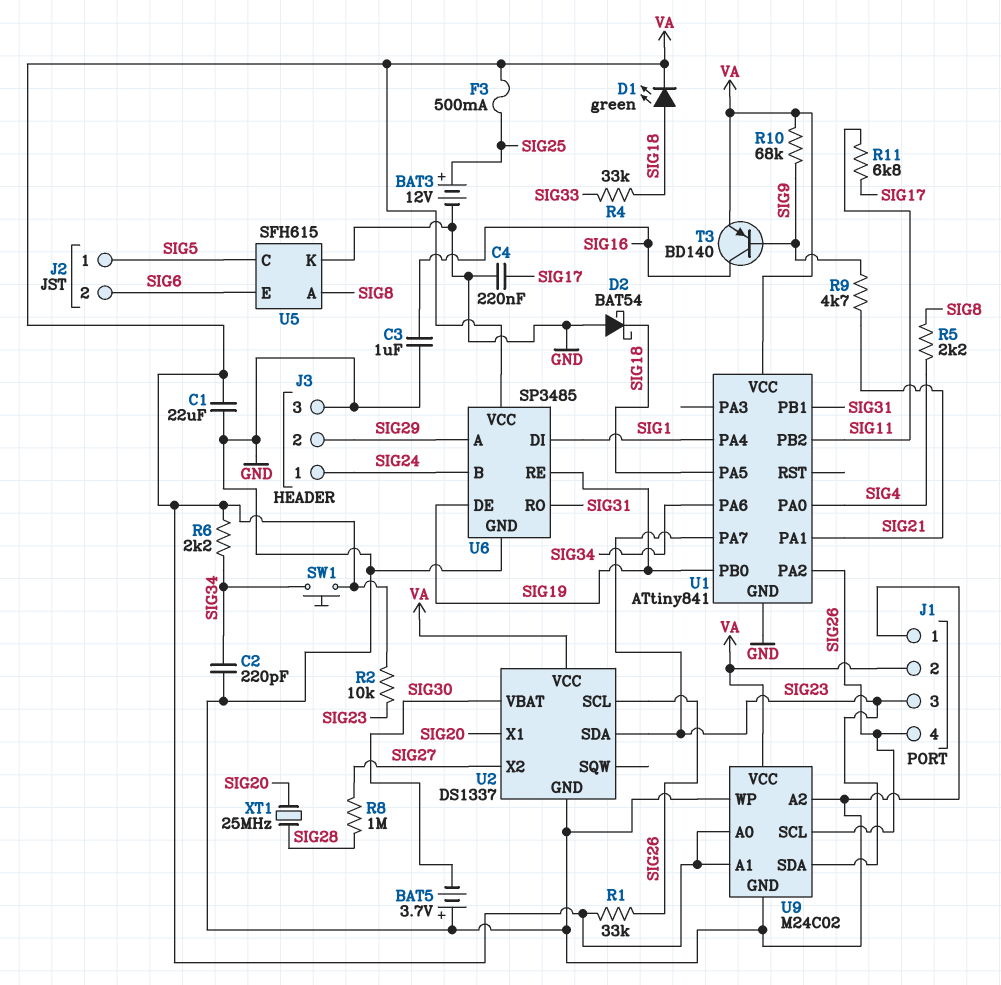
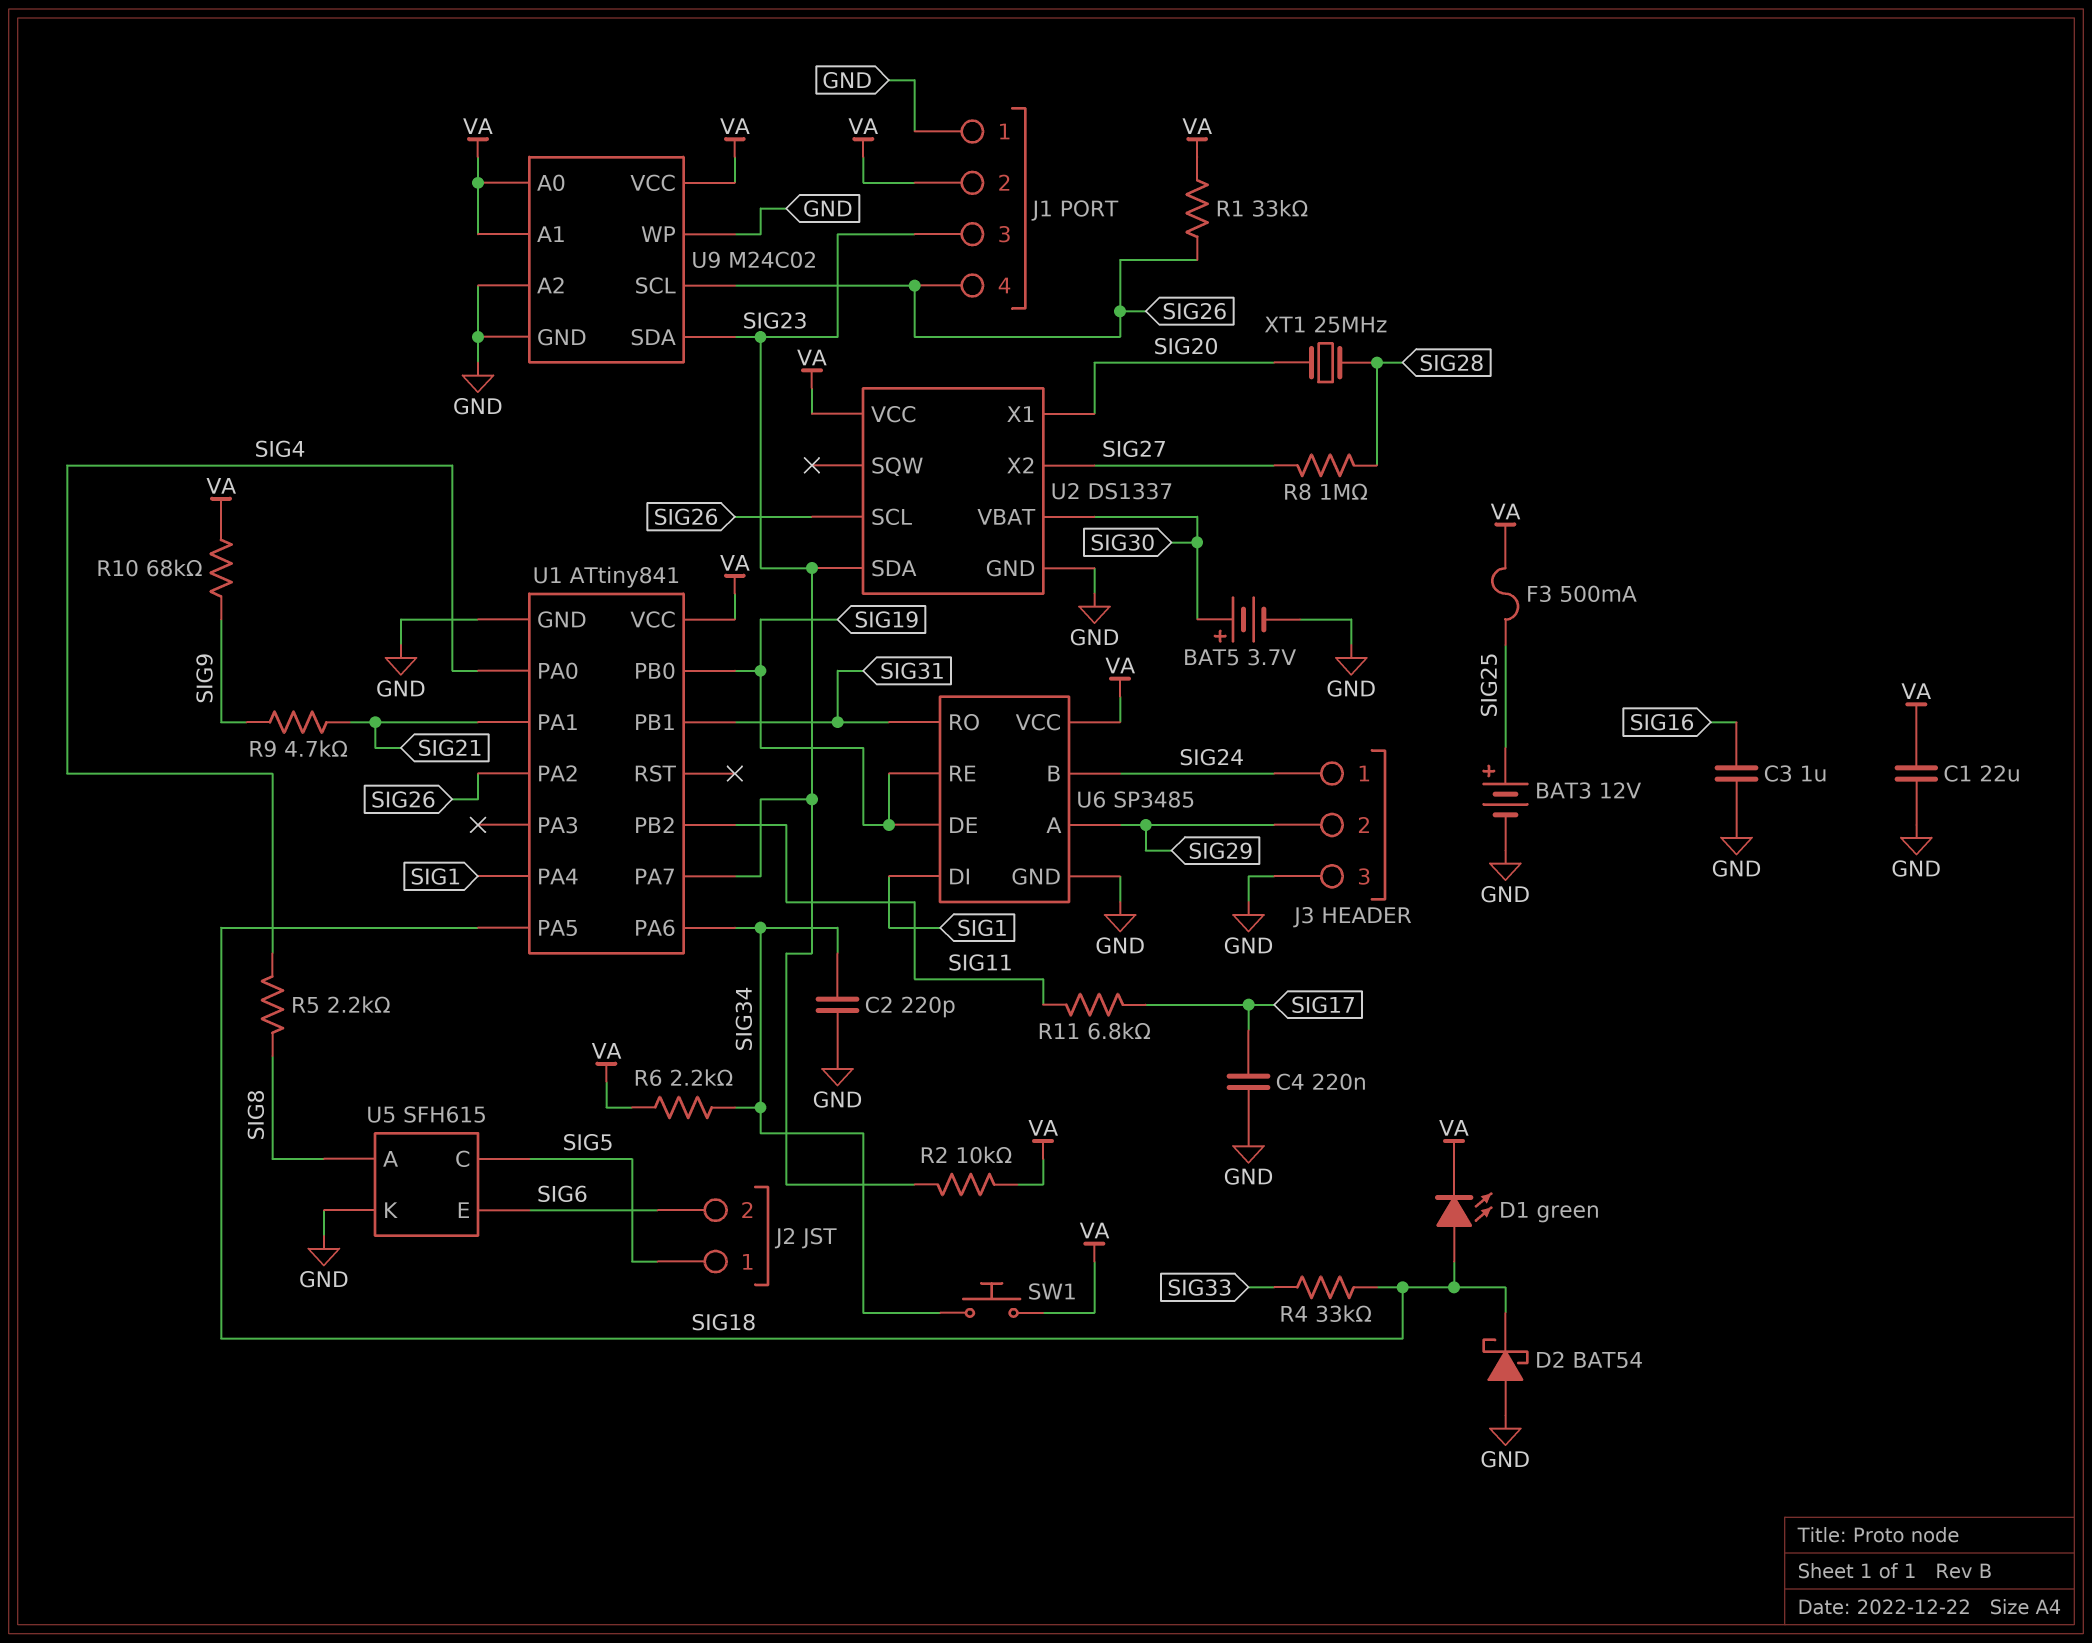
BAT5: 3.7V (plus GND, minus SIG30) -> 3.7V (plus SIG30, minus GND)
T3: PNP BD140 (B SIG9, C SIG16, E VA) -> none

